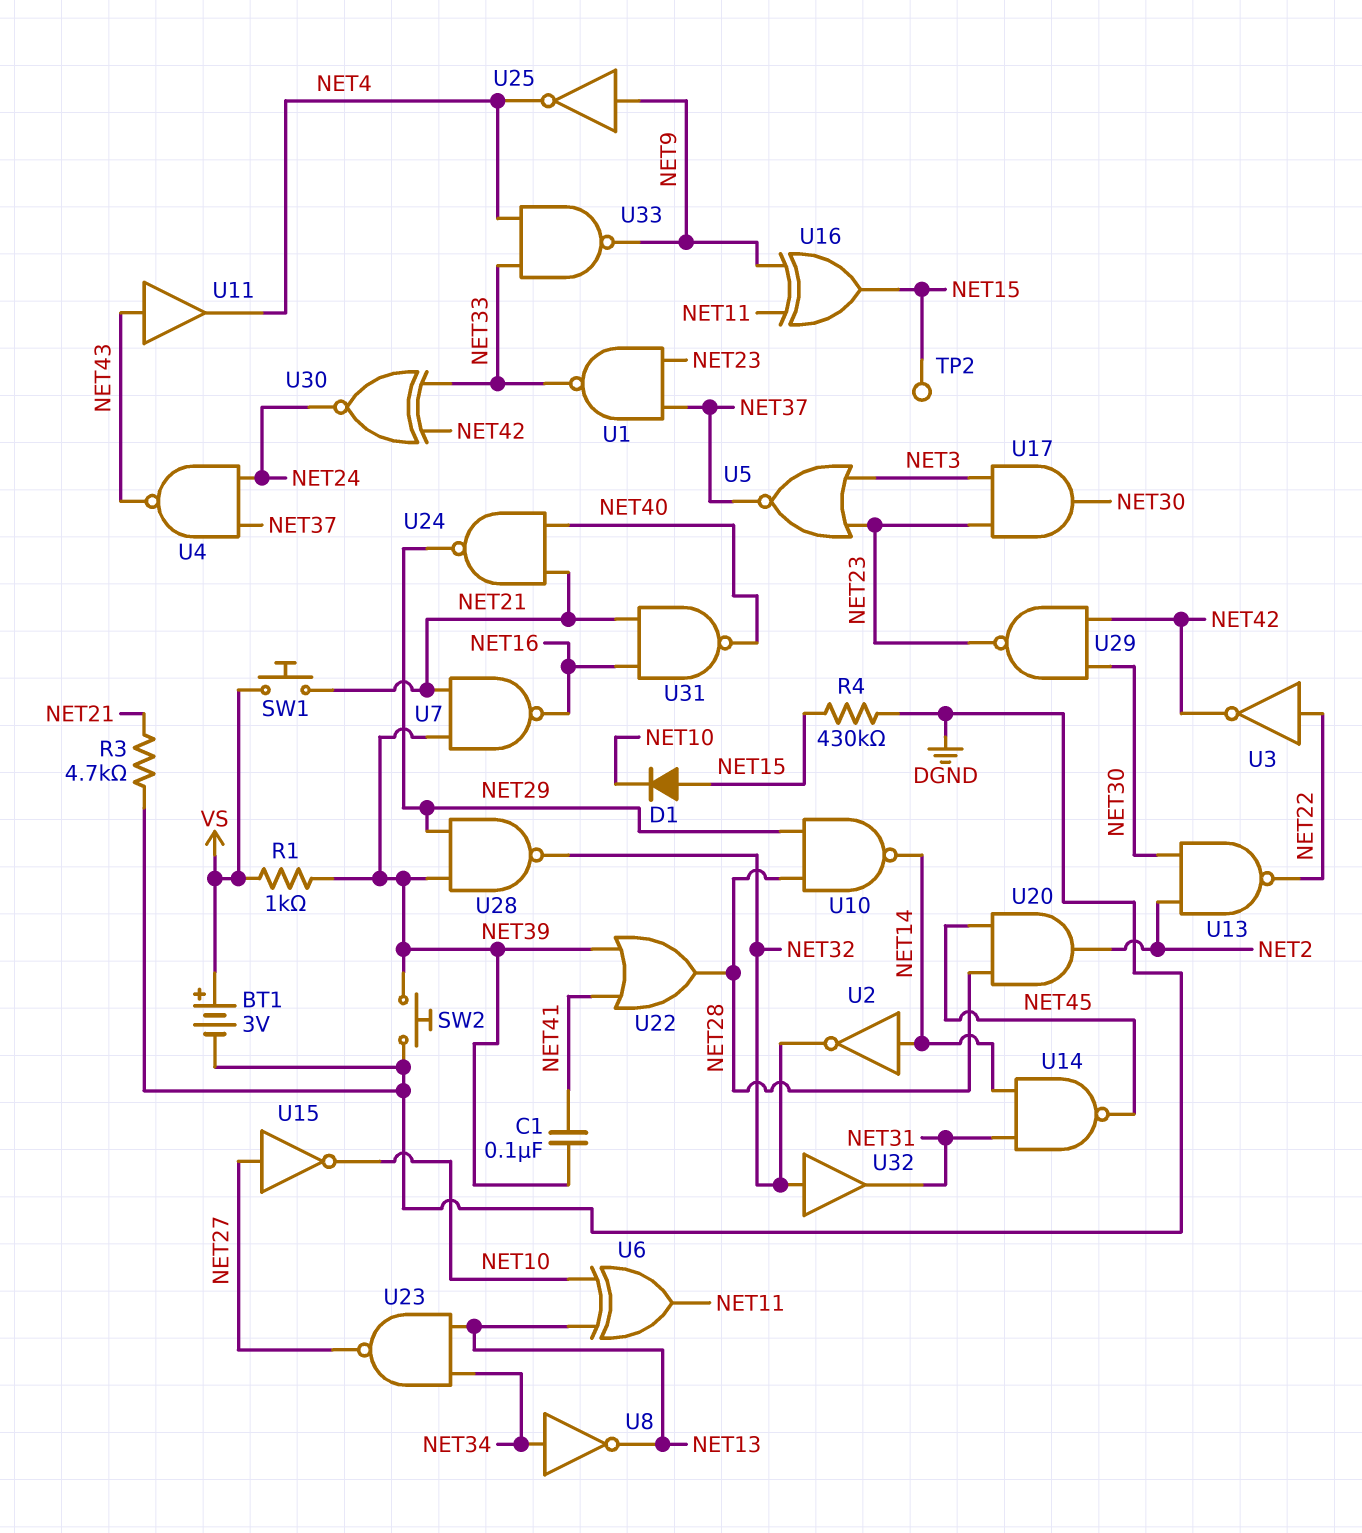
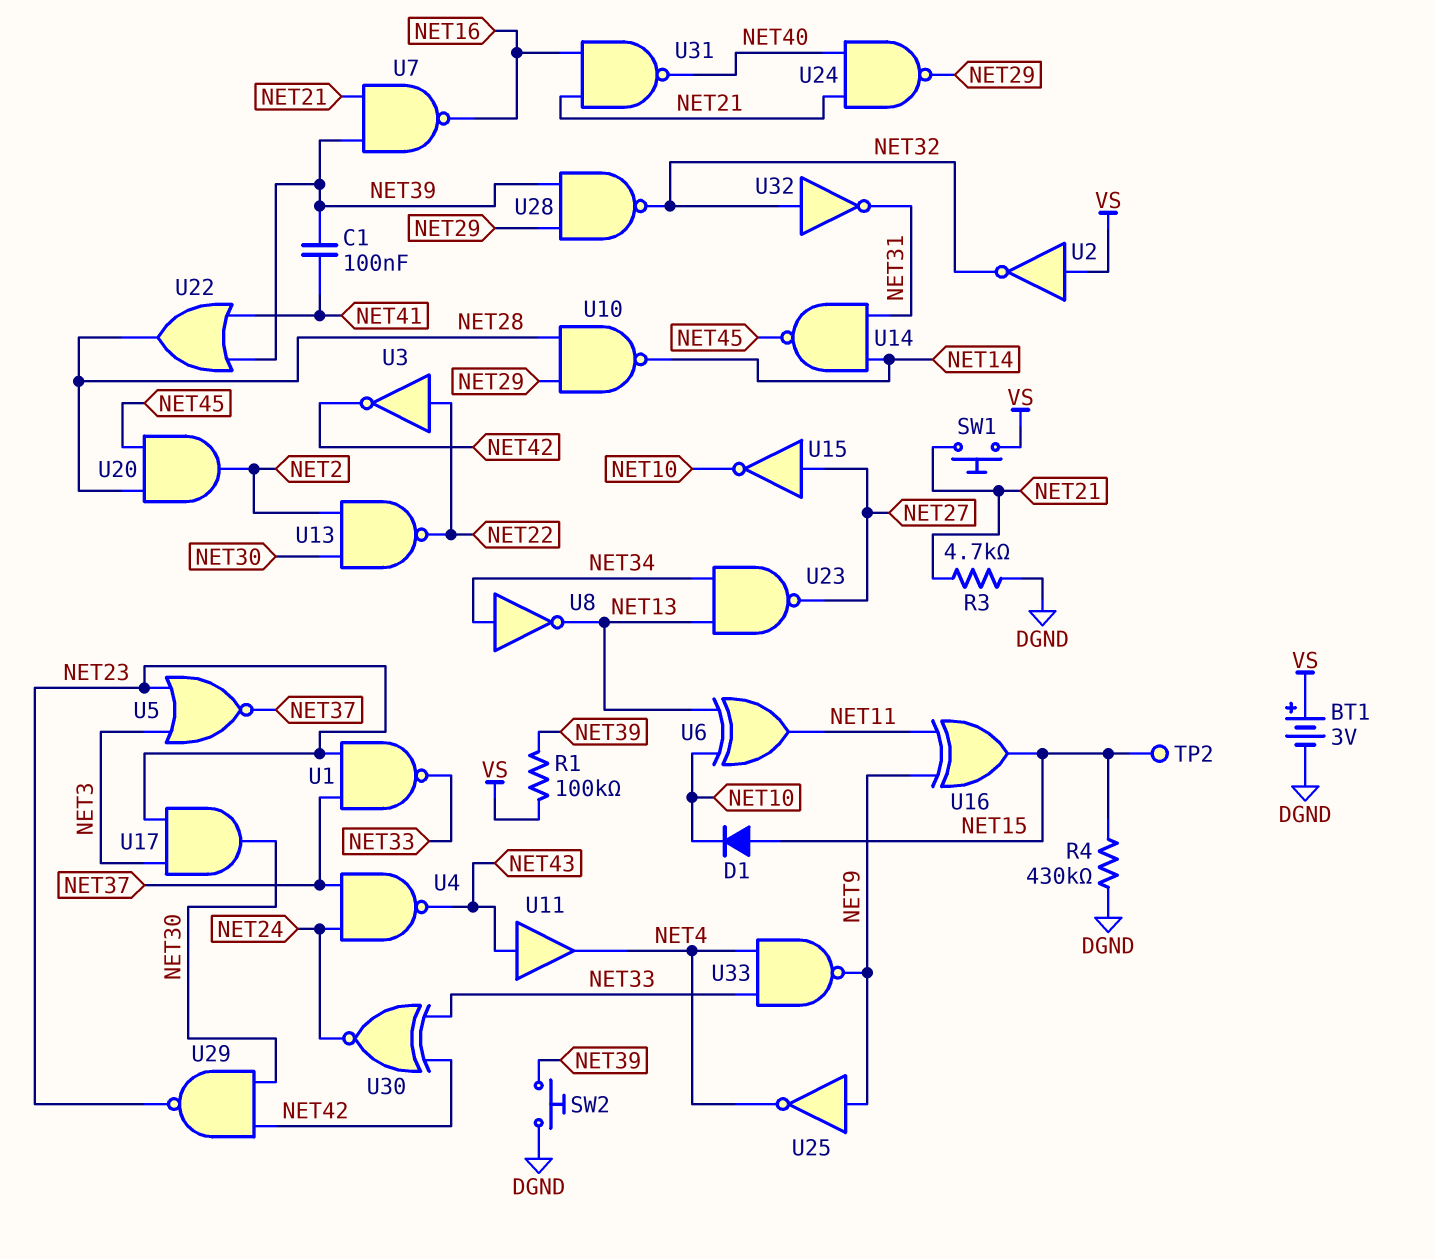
R1: 1k (NET39, VS) -> 100k (NET39, VS)
U2: NOT (in NET14, out NET32) -> NOT (in VS, out NET32)
U32: buffer (in NET32, out NET31) -> NOT (in NET32, out NET31)

